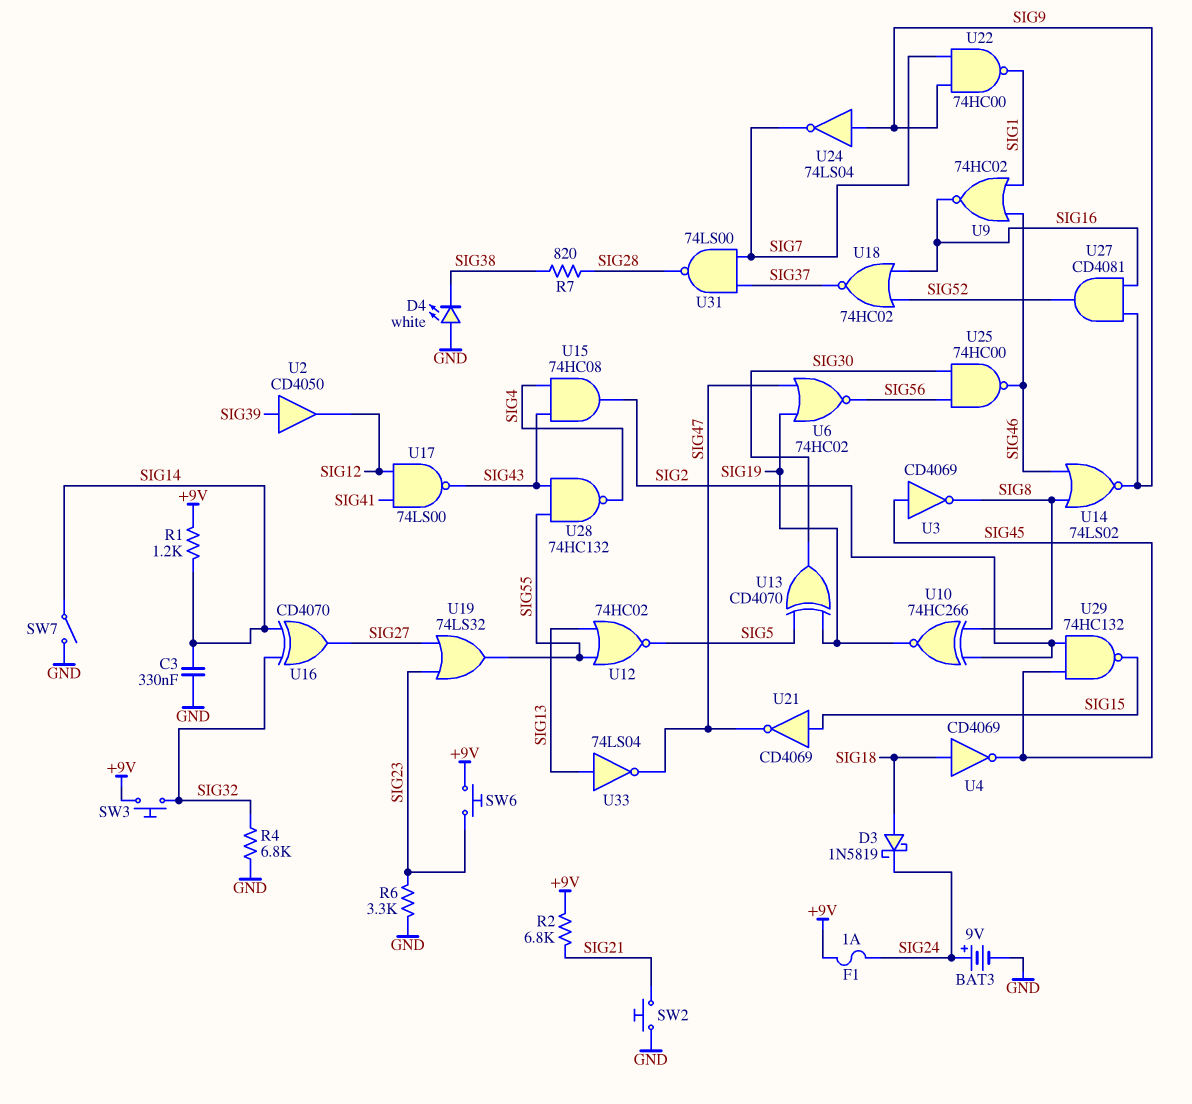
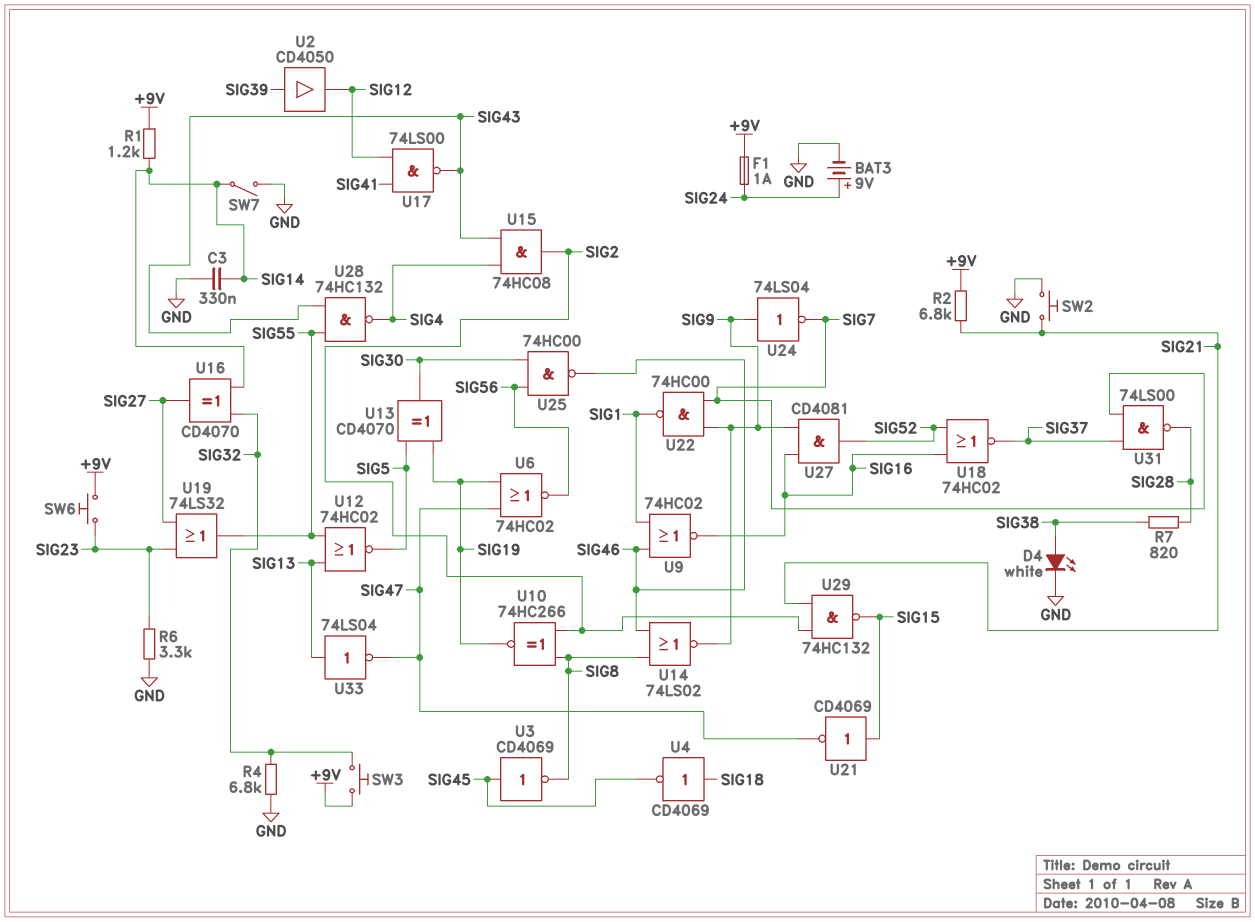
D3: schottky 1N5819 (A SIG18, K SIG24) -> none
D4: LED white (A GND, K SIG38) -> LED white (A SIG38, K GND)
U29: NAND 74HC132 (in SIG2, in SIG45, out SIG15) -> NAND 74HC132 (in SIG2, in SIG21, out SIG15)

